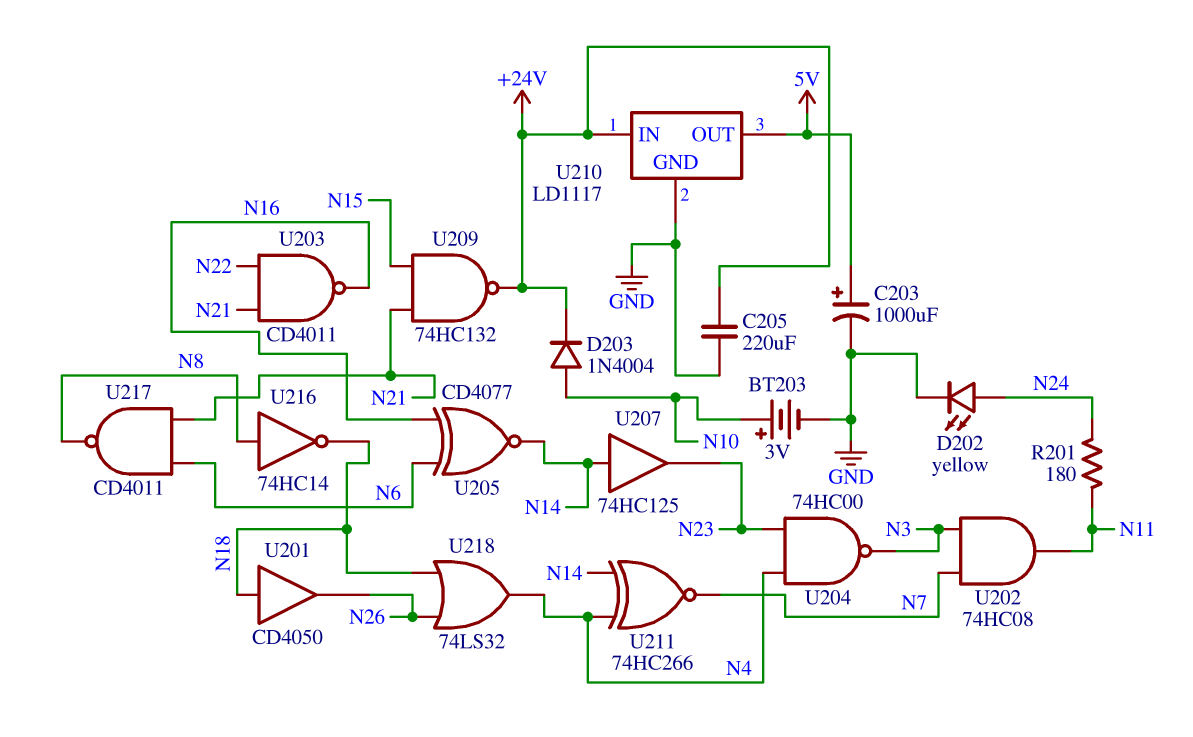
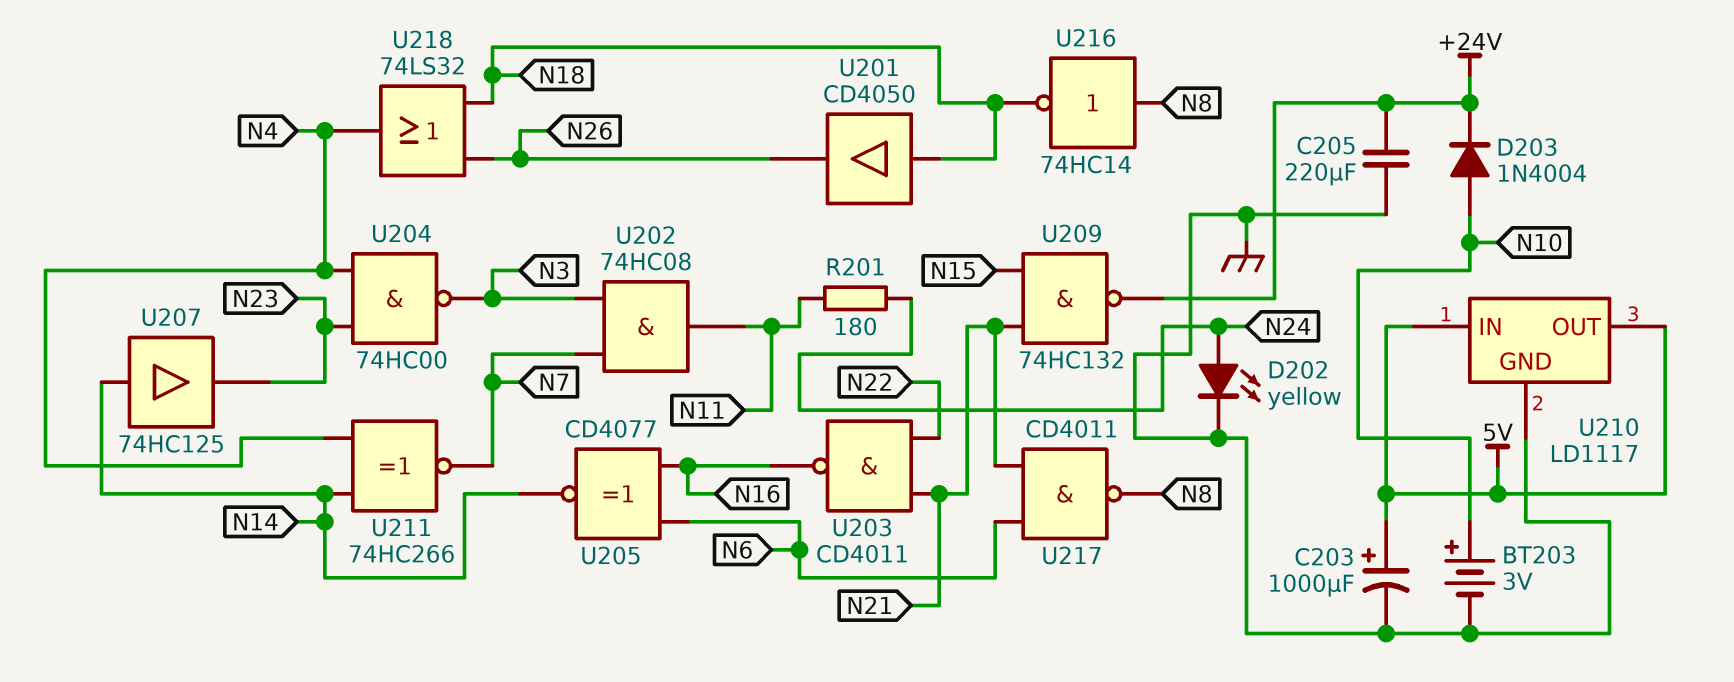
U210 pin IN: +24V -> 5V

